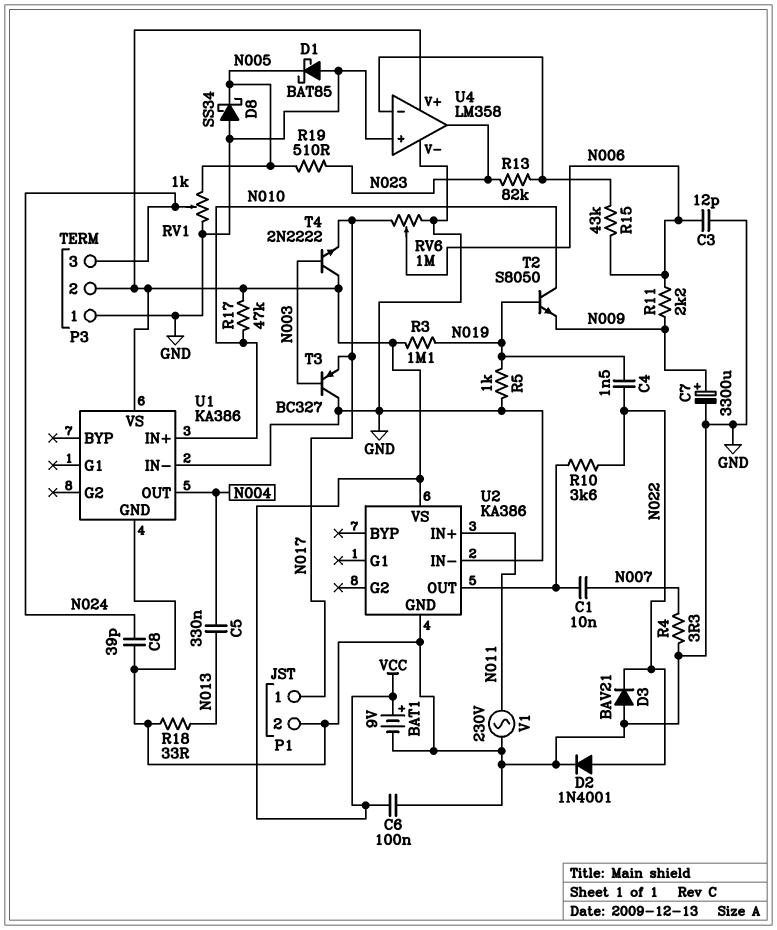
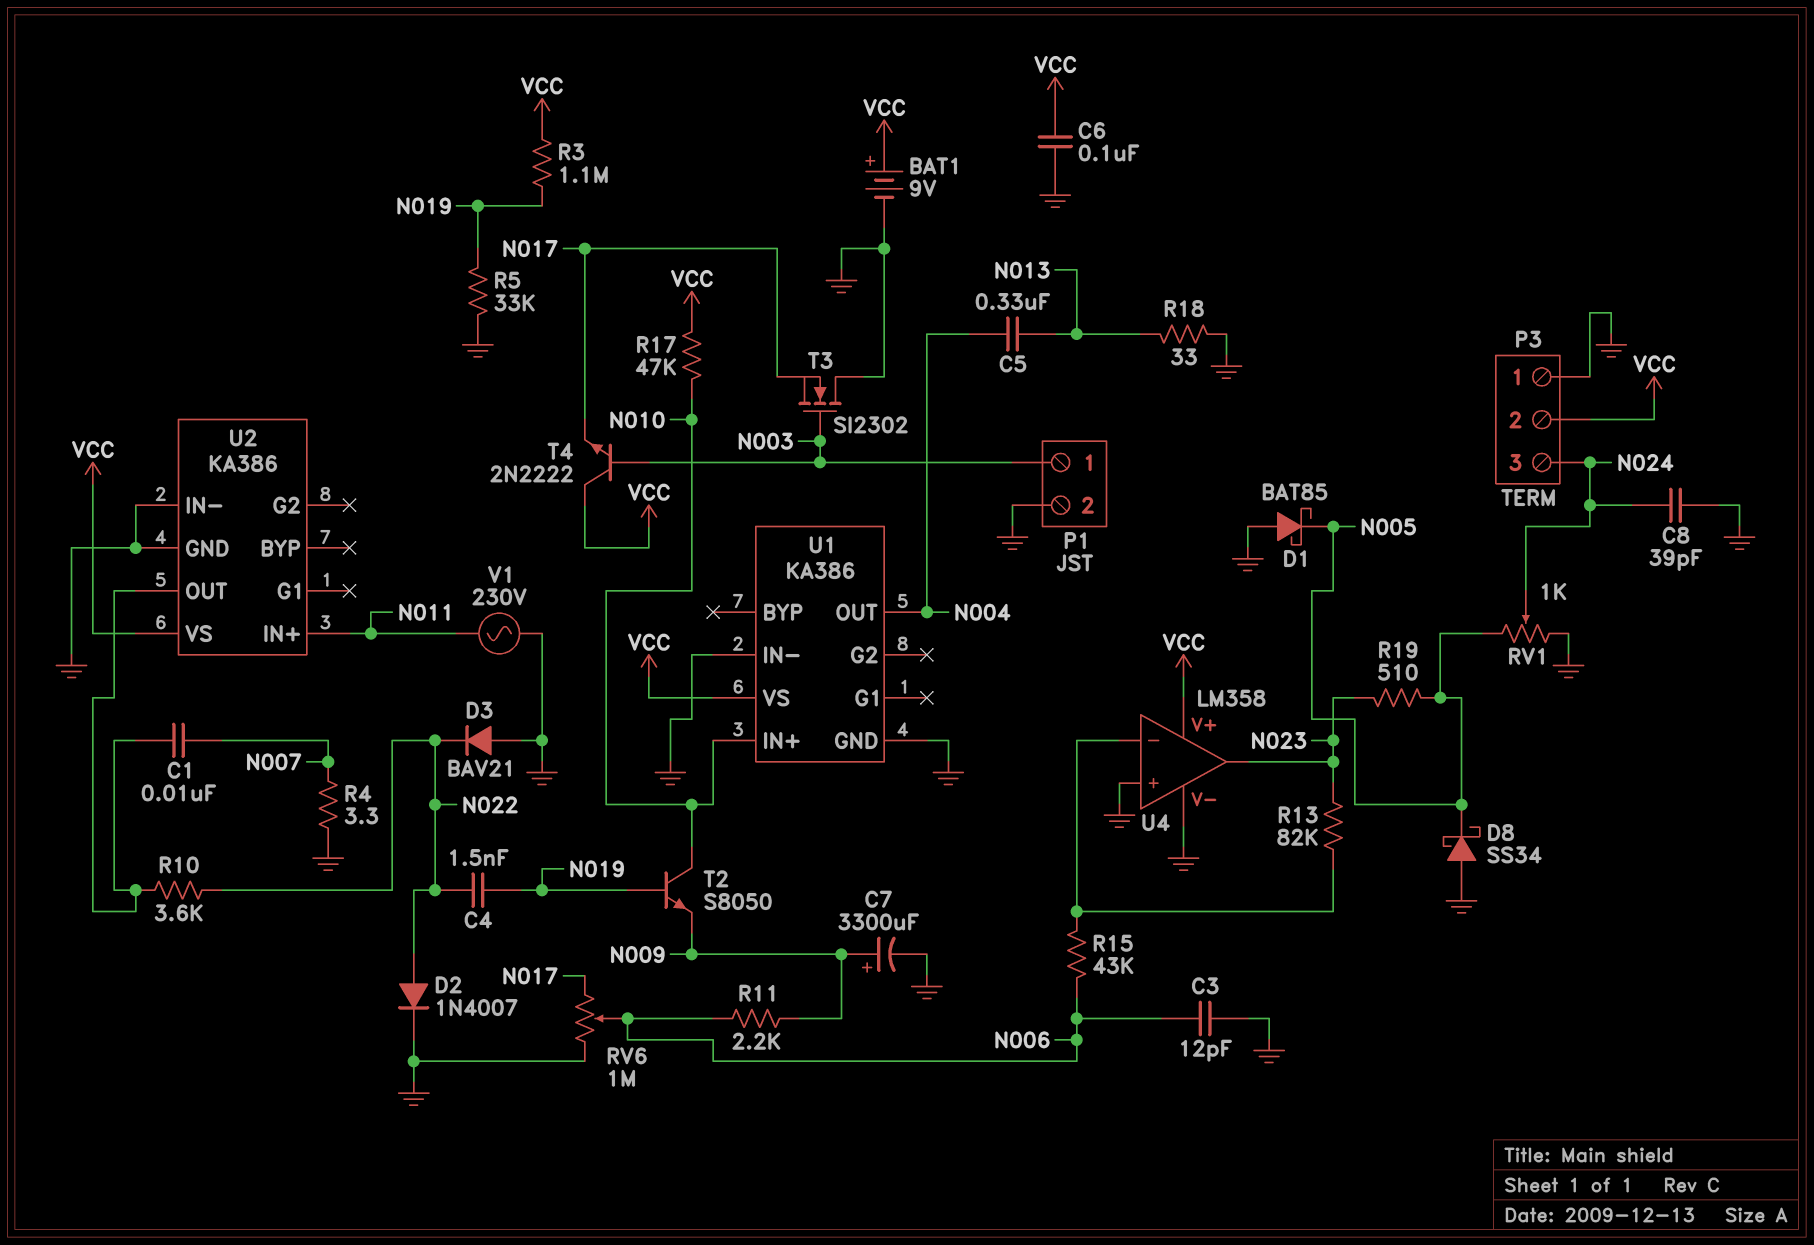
D2: diode 1N4001 (A N022, K GND) -> diode 1N4007 (A N022, K GND)
P1 pin 1: N017 -> N003
R5: 1k (GND, N019) -> 33k (GND, N019)
T3: PNP BC327 (B N003, C GND, E N017) -> NMOS SI2302 (G N003, D GND, S N017)

